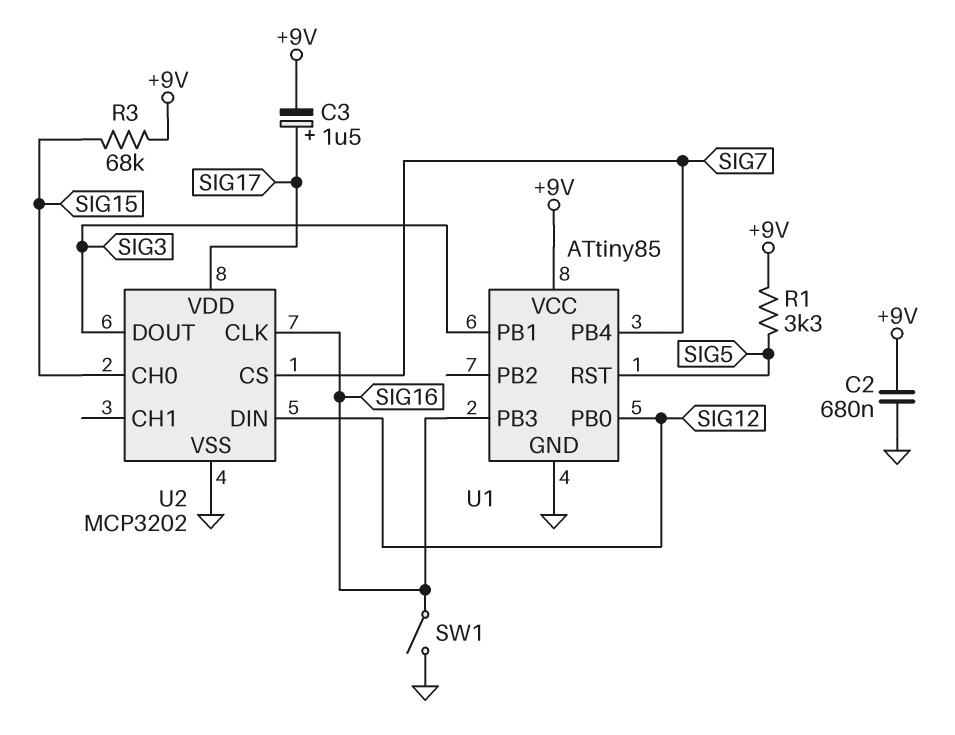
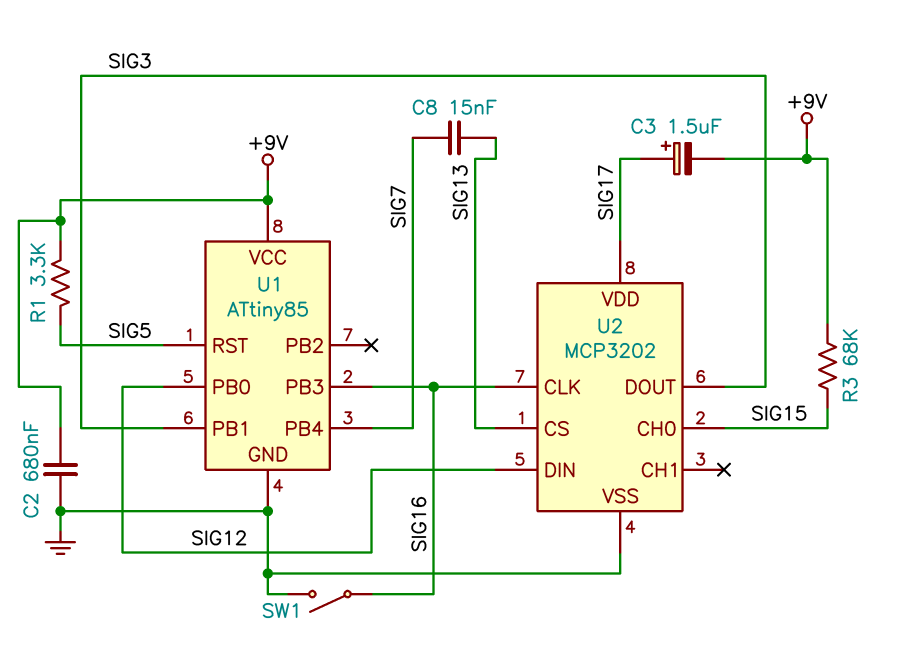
C8: none -> 15nF (SIG7, SIG13)
U2 pin CS: SIG7 -> SIG13

